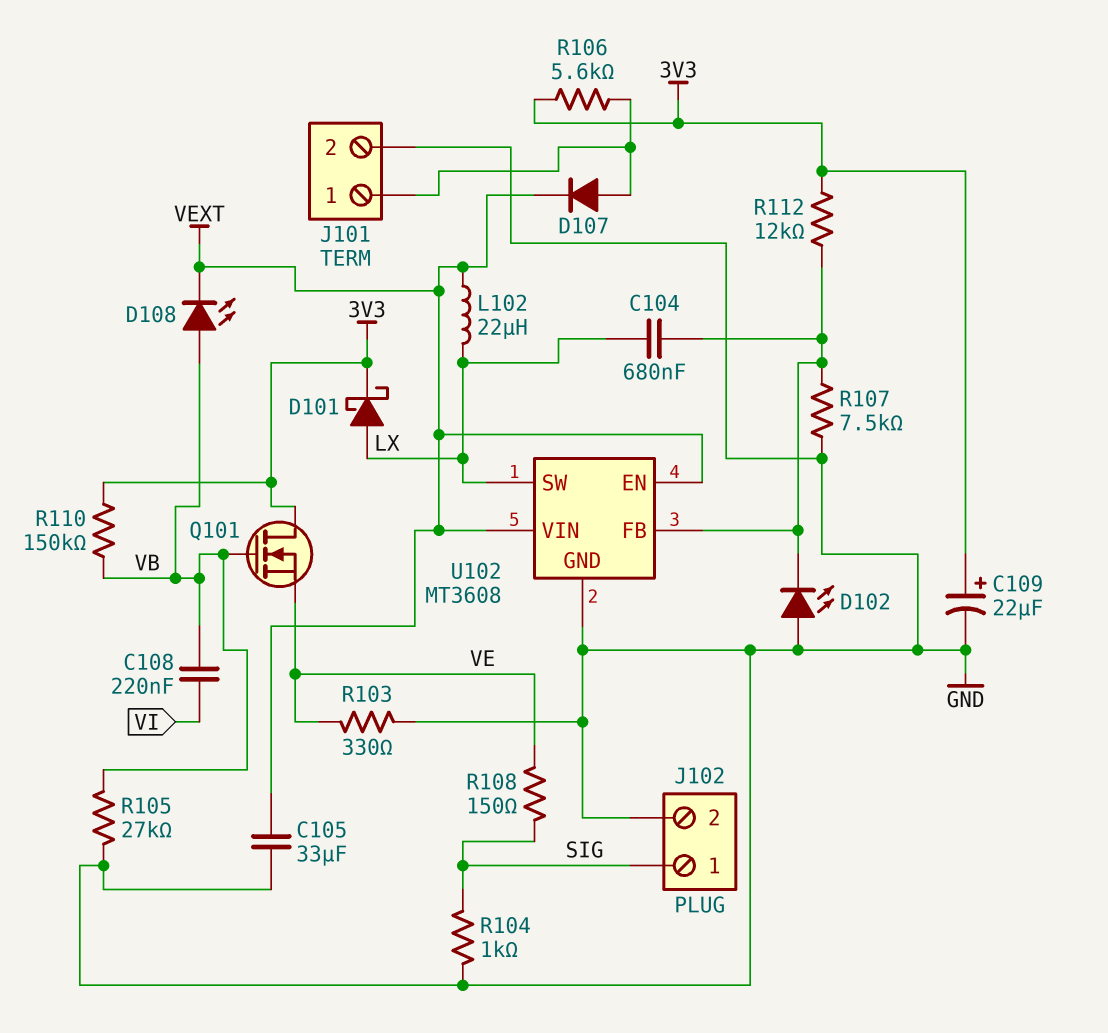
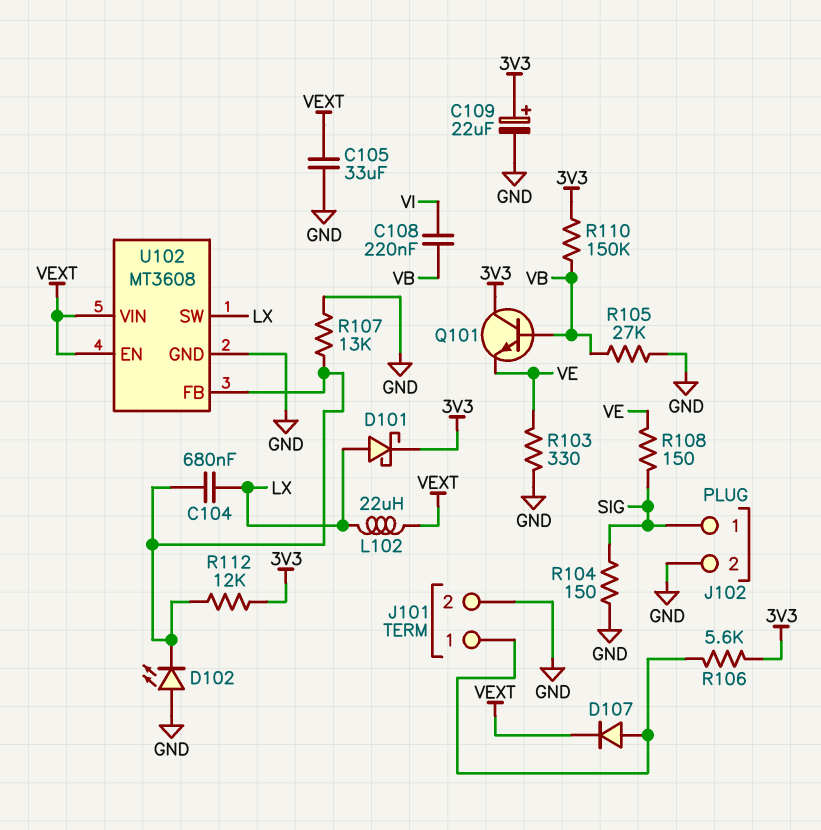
D108: LED (A VB, K VEXT) -> none
Q101: NMOS (G VB, D 3V3, S VE) -> NPN (B VB, C 3V3, E VE)
R104: 1k (GND, SIG) -> 150 (GND, SIG)
R107: 7.5k (GND, U102/FB) -> 13k (GND, U102/FB)

